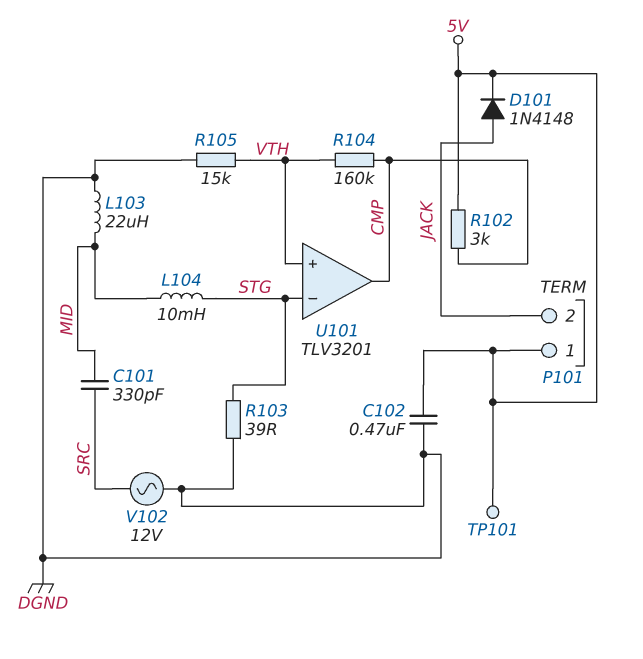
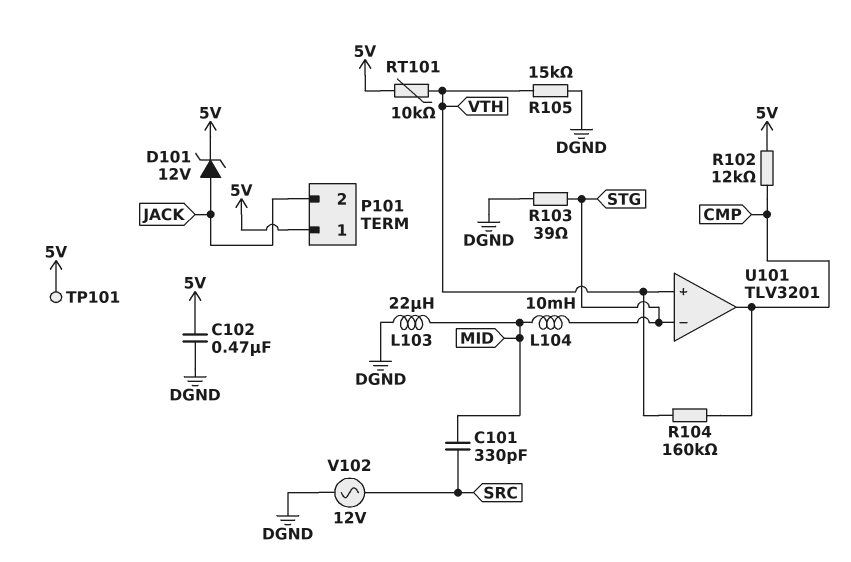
D101: diode 1N4148 (A JACK, K 5V) -> zener 12V (A JACK, K 5V)
R102: 3k (5V, CMP) -> 12k (5V, CMP)
RT101: none -> 10k (5V, VTH)

